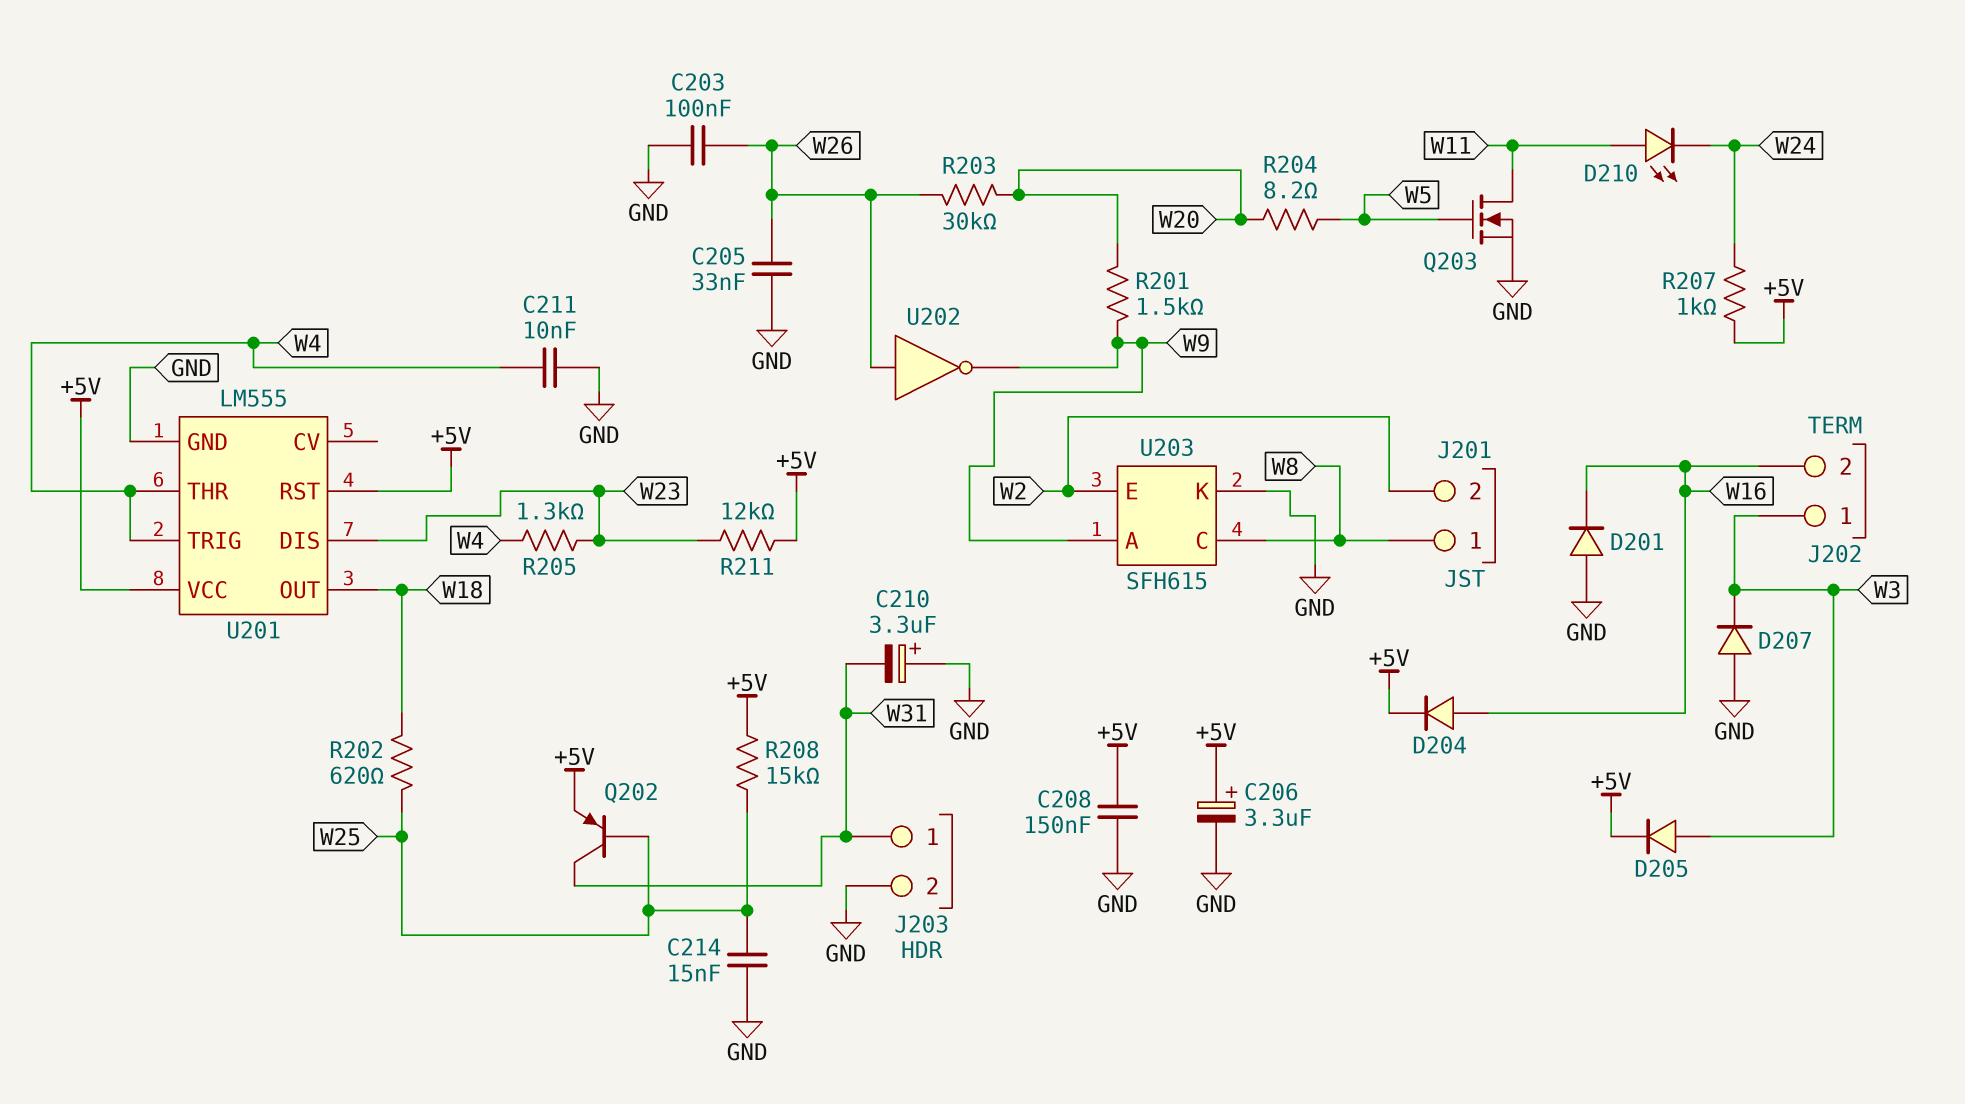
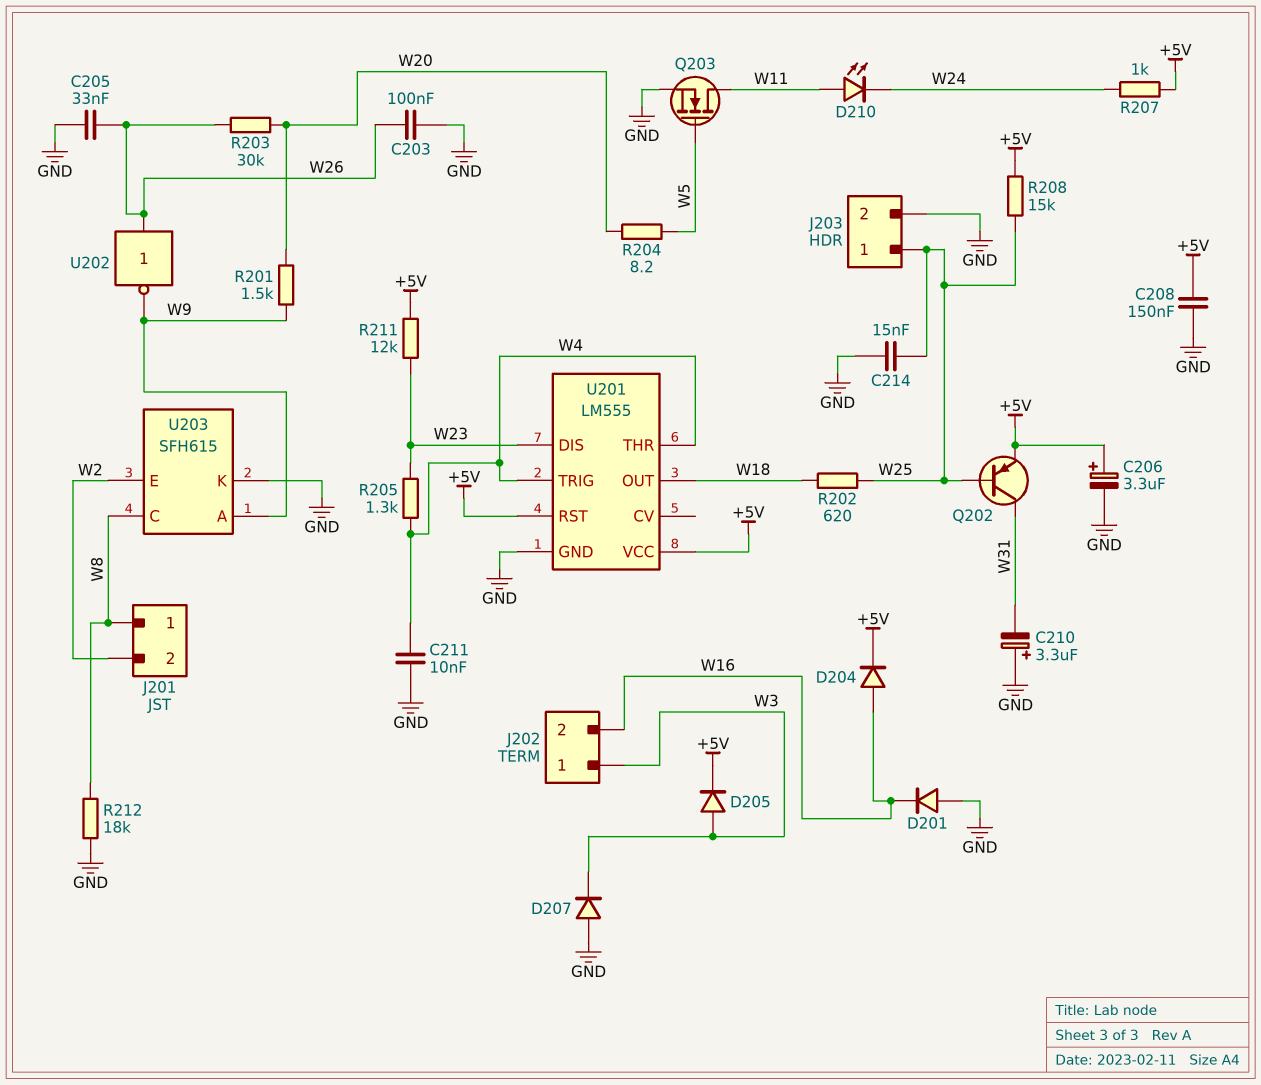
J203 pin 1: W31 -> W25
R212: none -> 18k (GND, W8)

